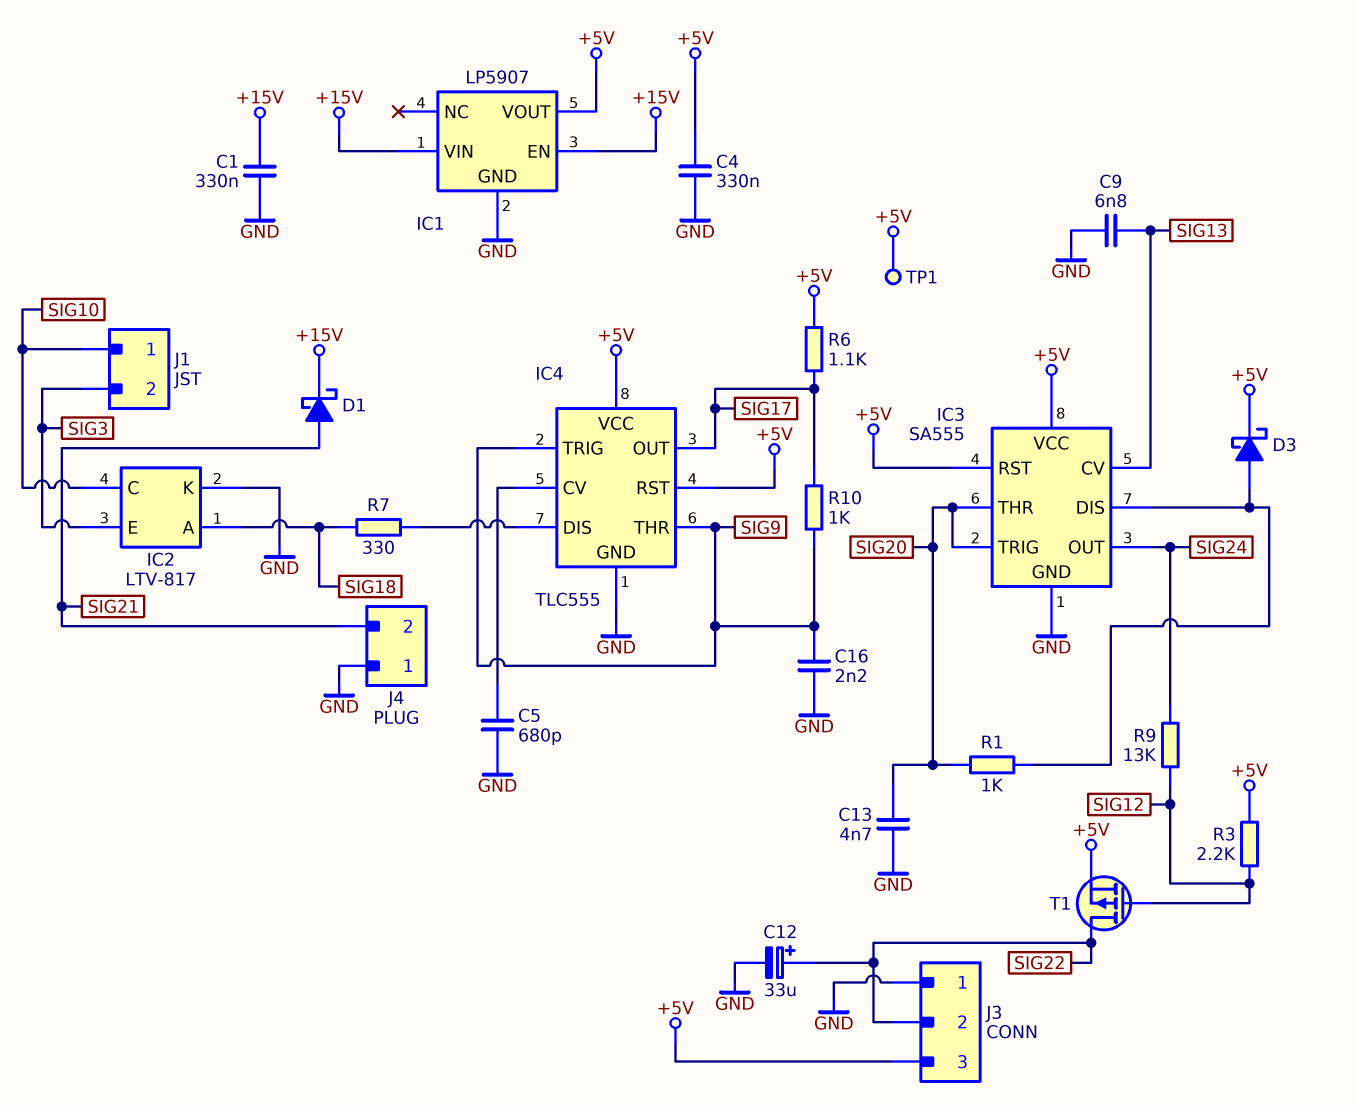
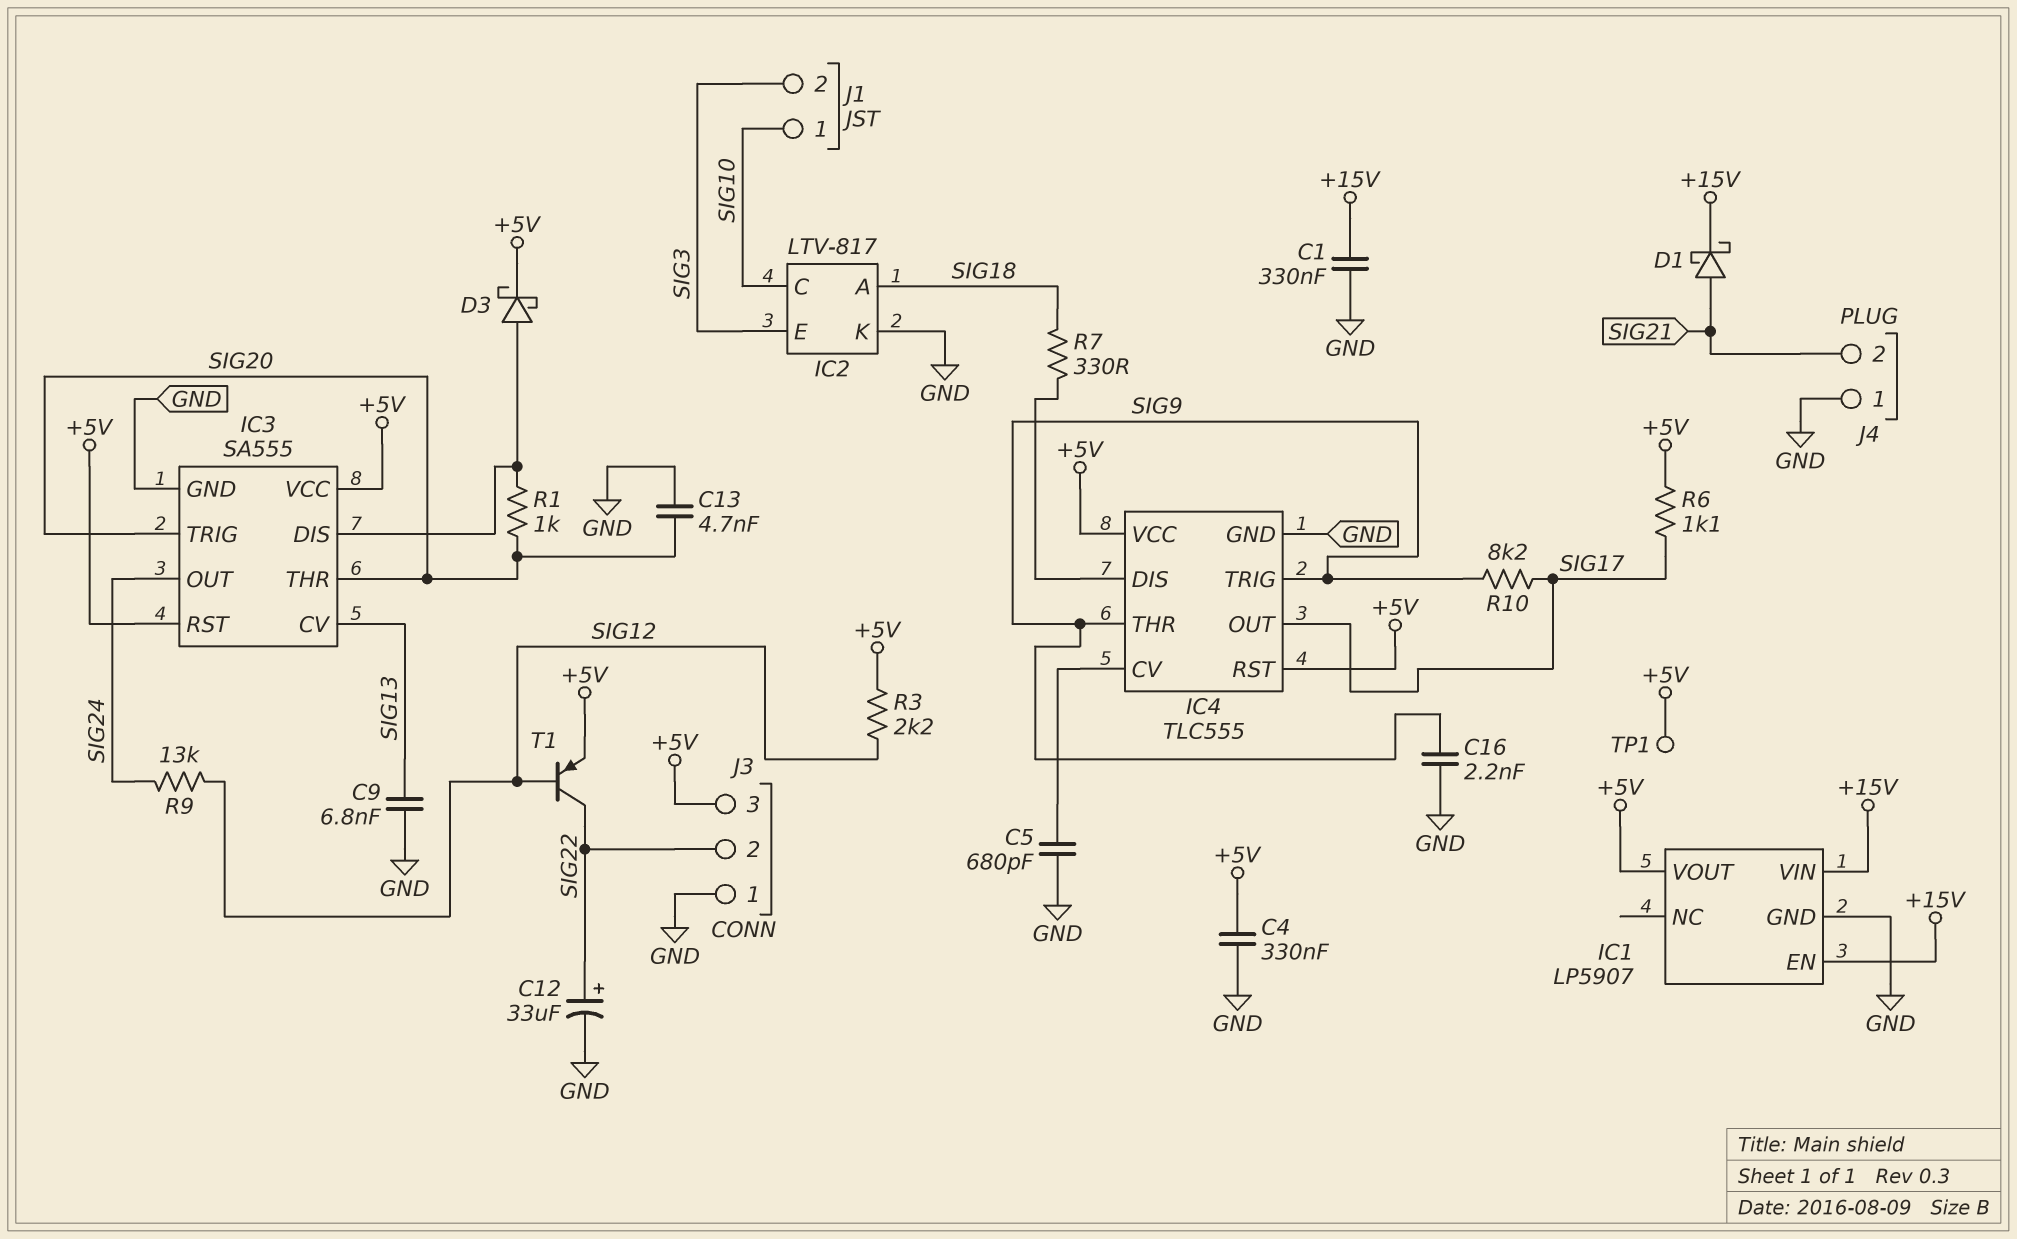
R10: 1k (SIG9, SIG17) -> 8.2k (SIG9, SIG17)
T1: PMOS (G SIG12, D SIG22, S +5V) -> PNP (B SIG12, C SIG22, E +5V)

